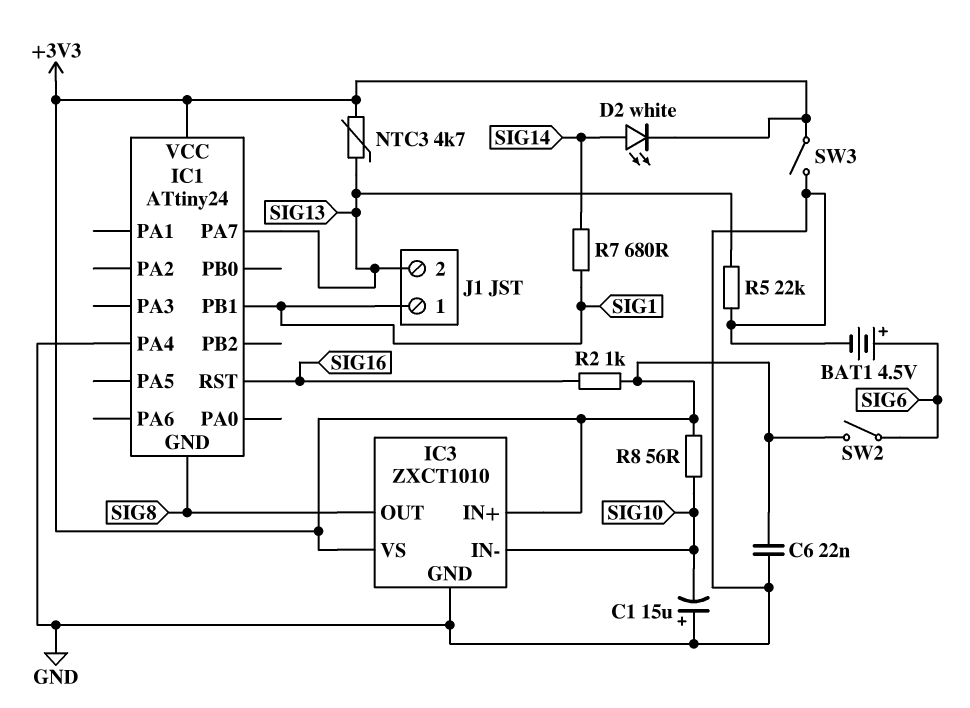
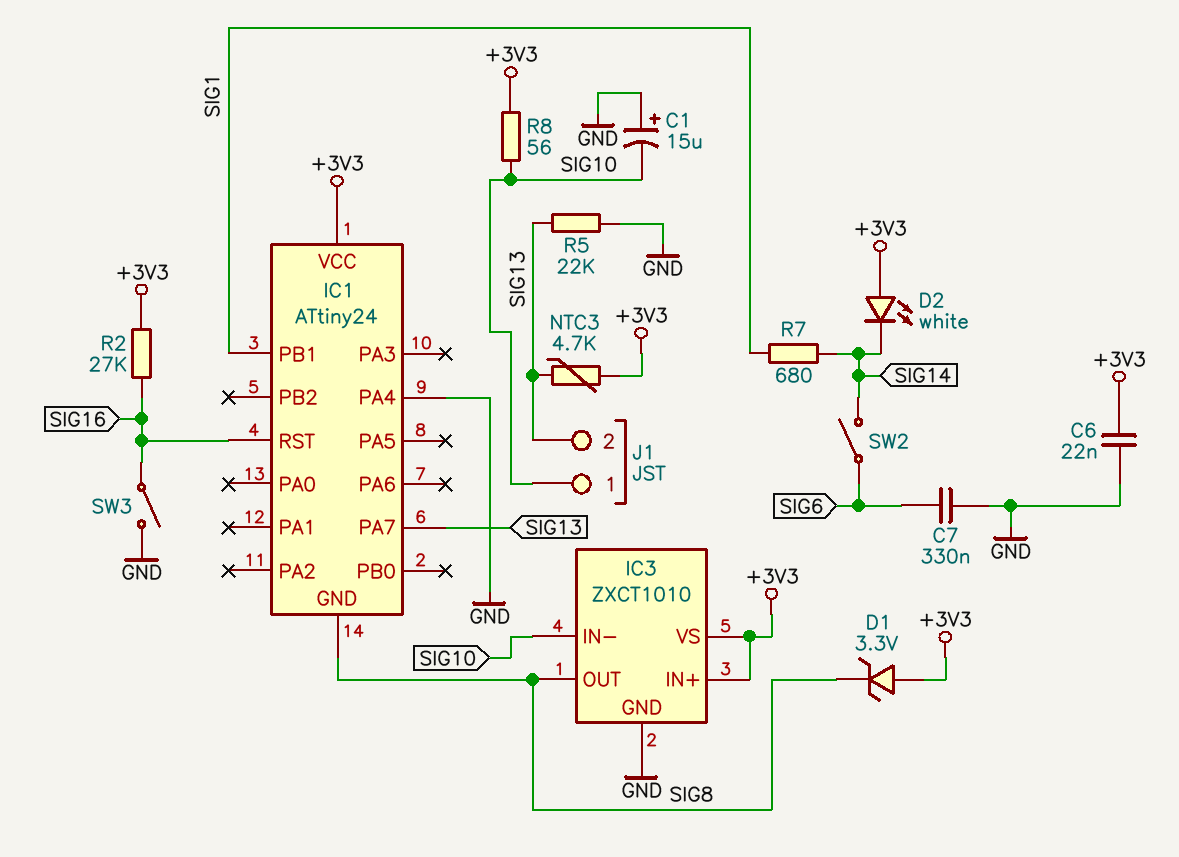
BAT1: 4.5V (plus SIG6, minus GND) -> none
C7: none -> 330nF (GND, SIG6)
D1: none -> zener 3.3V (A +3V3, K SIG8)
D2: LED white (A SIG14, K +3V3) -> LED white (A +3V3, K SIG14)
J1 pin 1: SIG1 -> SIG10
R2: 1k (+3V3, SIG16) -> 27k (+3V3, SIG16)
SW2: switch (+3V3, SIG6) -> switch (SIG6, SIG14)
SW3: switch (+3V3, GND) -> switch (GND, SIG16)

